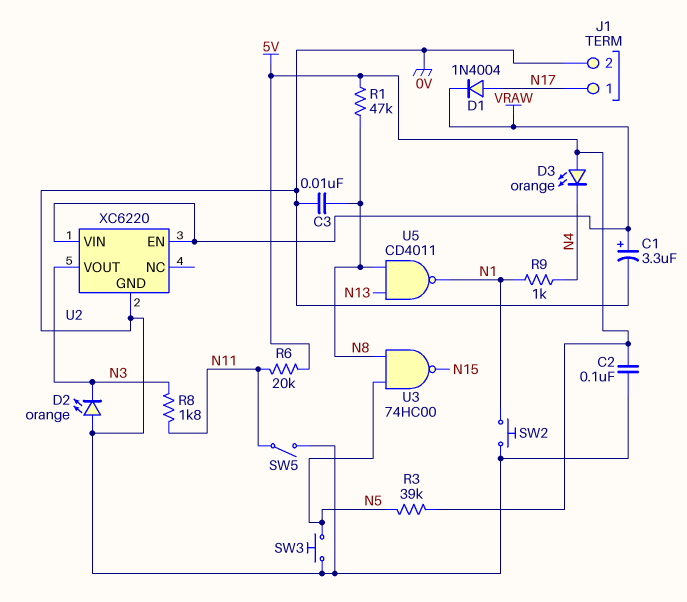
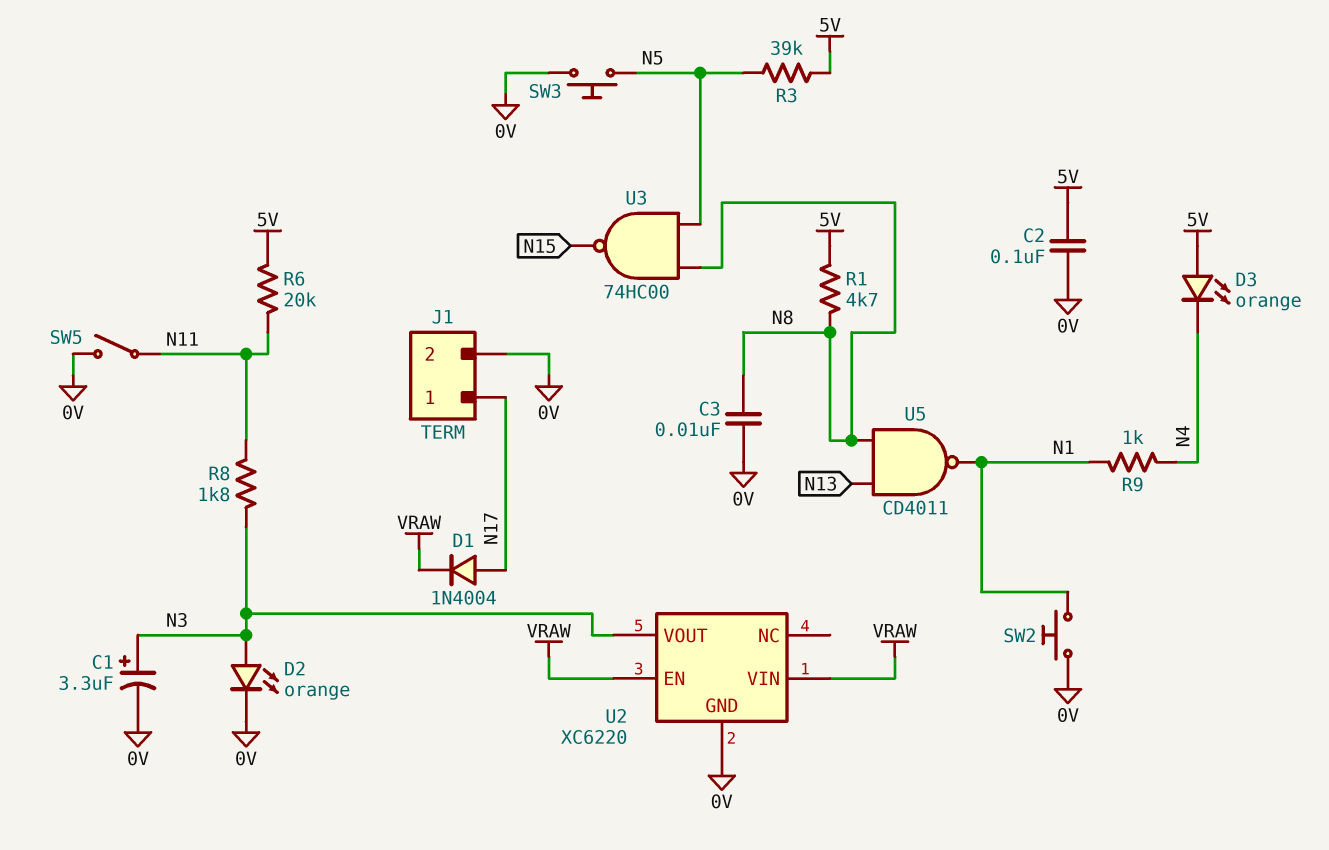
C1: 3.3uF (plus VRAW, minus 0V) -> 3.3uF (plus N3, minus 0V)
D2: LED orange (A 0V, K N3) -> LED orange (A N3, K 0V)
R1: 47k (5V, N8) -> 4.7k (5V, N8)

